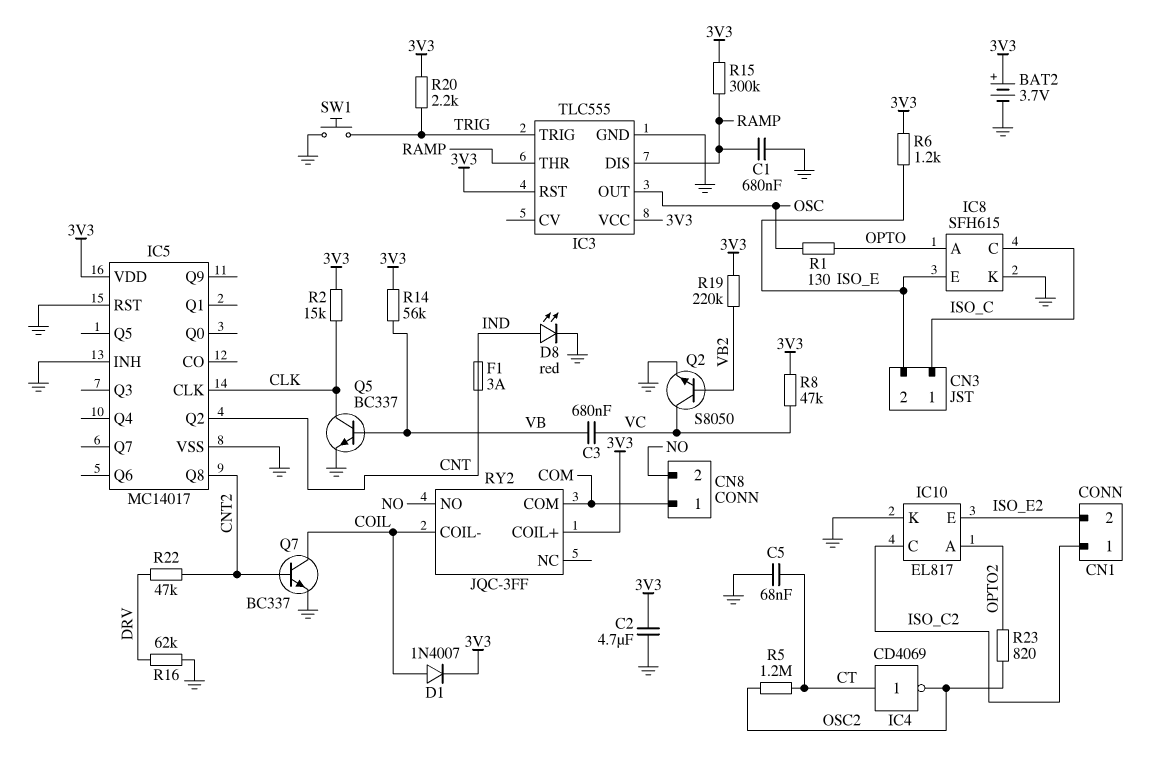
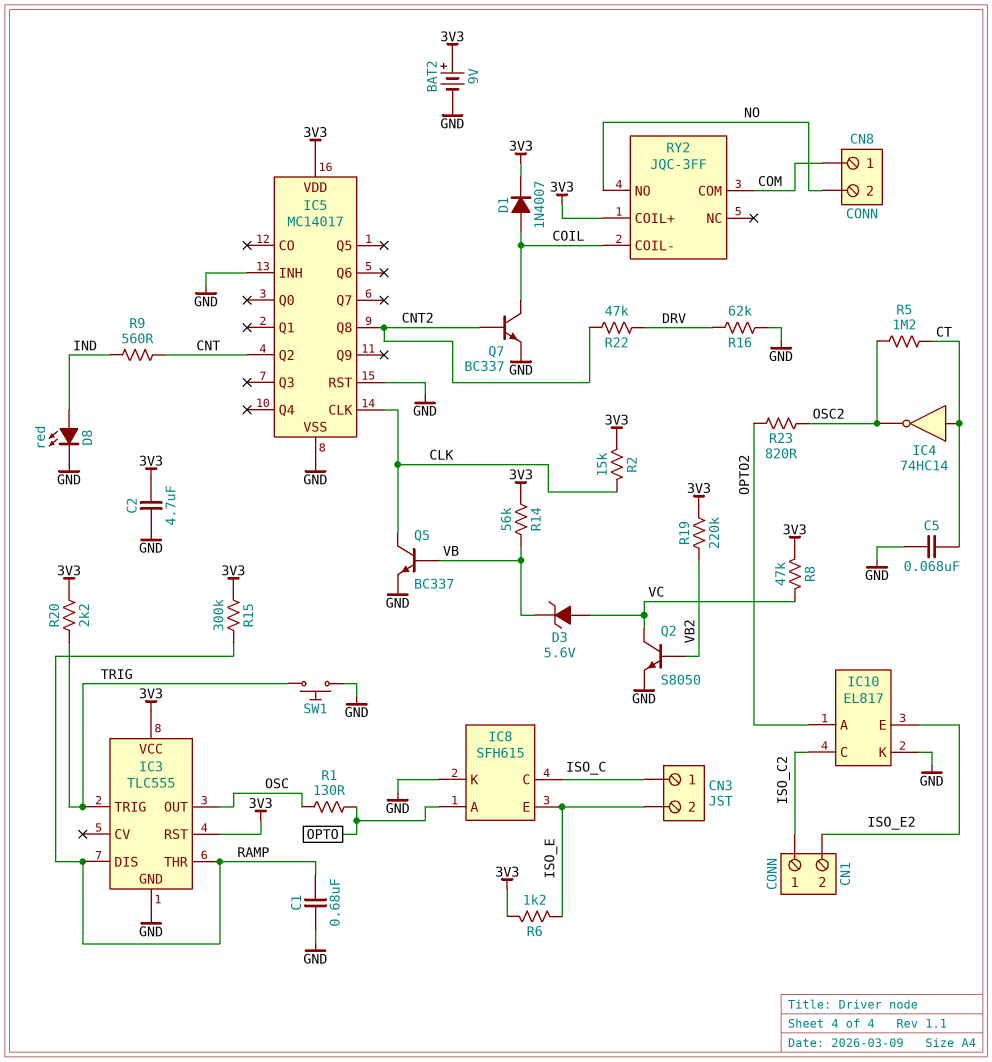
BAT2: 3.7V (plus 3V3, minus GND) -> 9V (plus 3V3, minus GND)
C3: 680nF (VB, VC) -> none
D3: none -> zener 5.6V (A VC, K VB)
F1: 3A (CNT, IND) -> none
IC4: NOT CD4069 (in CT, out OSC2) -> NOT 74HC14 (in CT, out OSC2)
R9: none -> 560 (CNT, IND)

